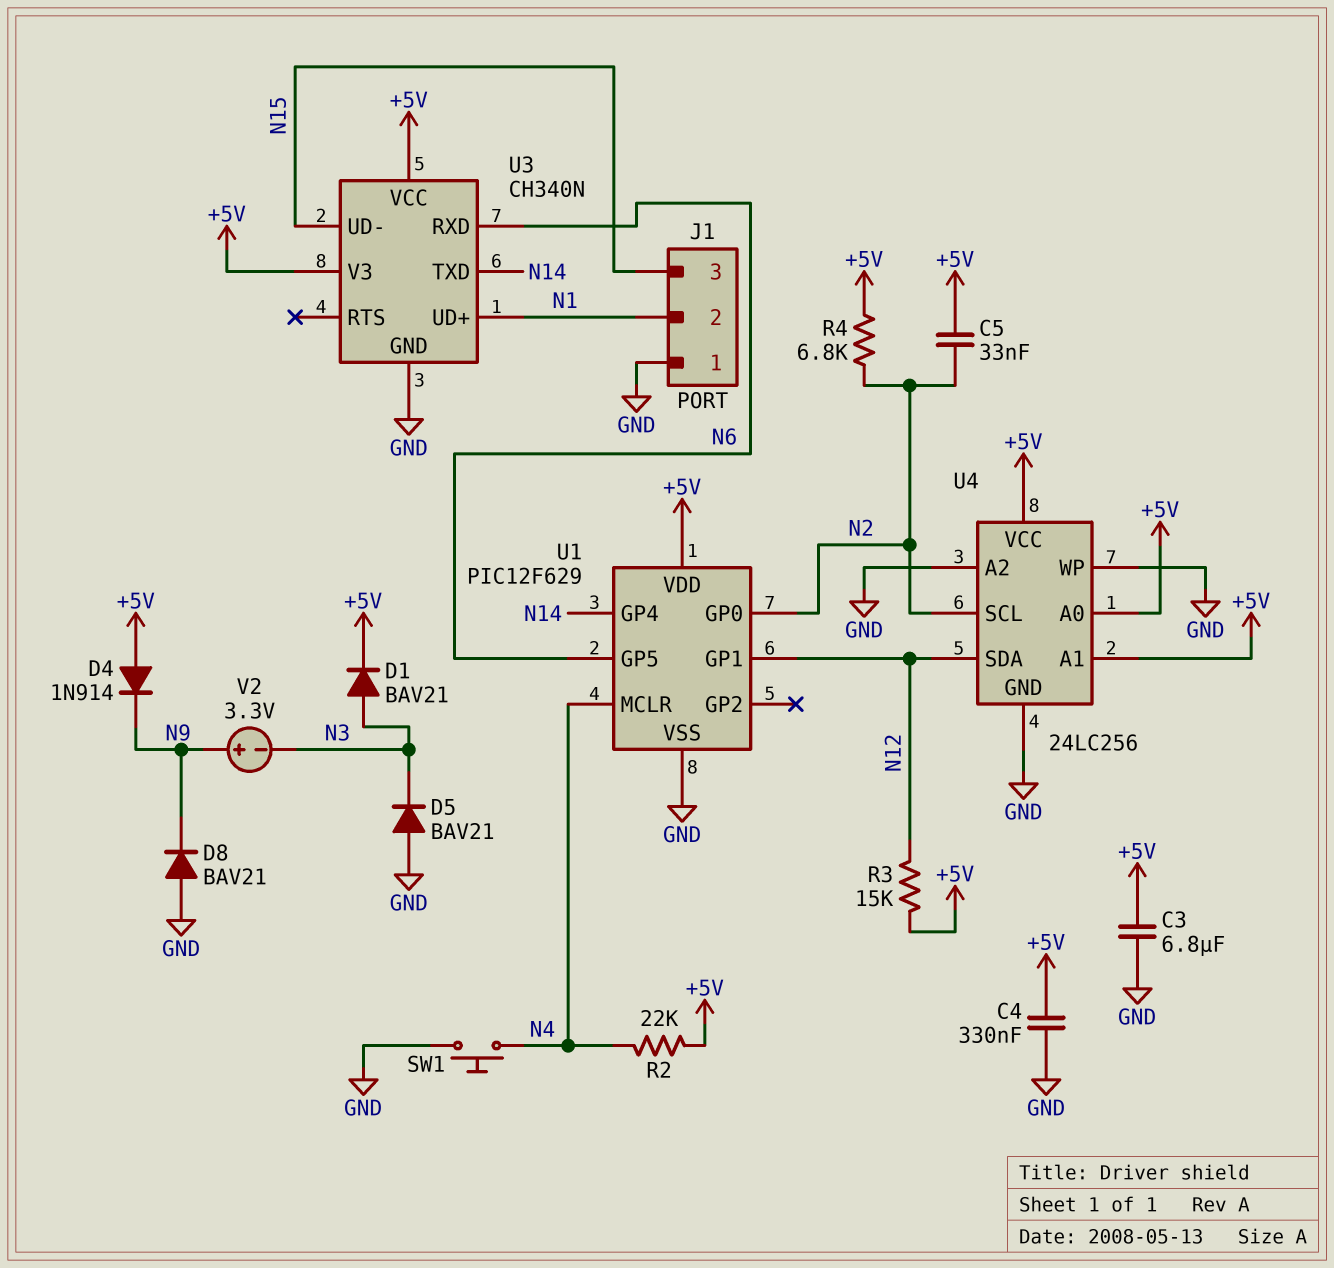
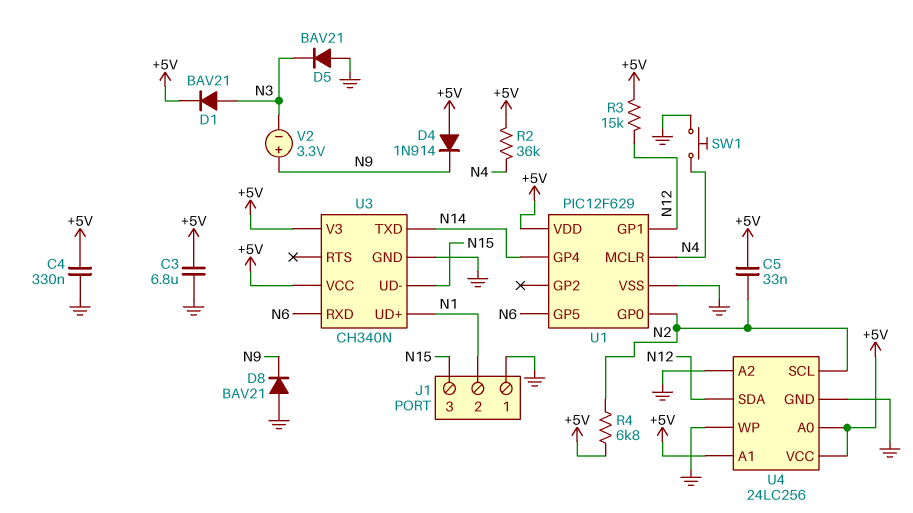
R2: 22k (+5V, N4) -> 36k (+5V, N4)

